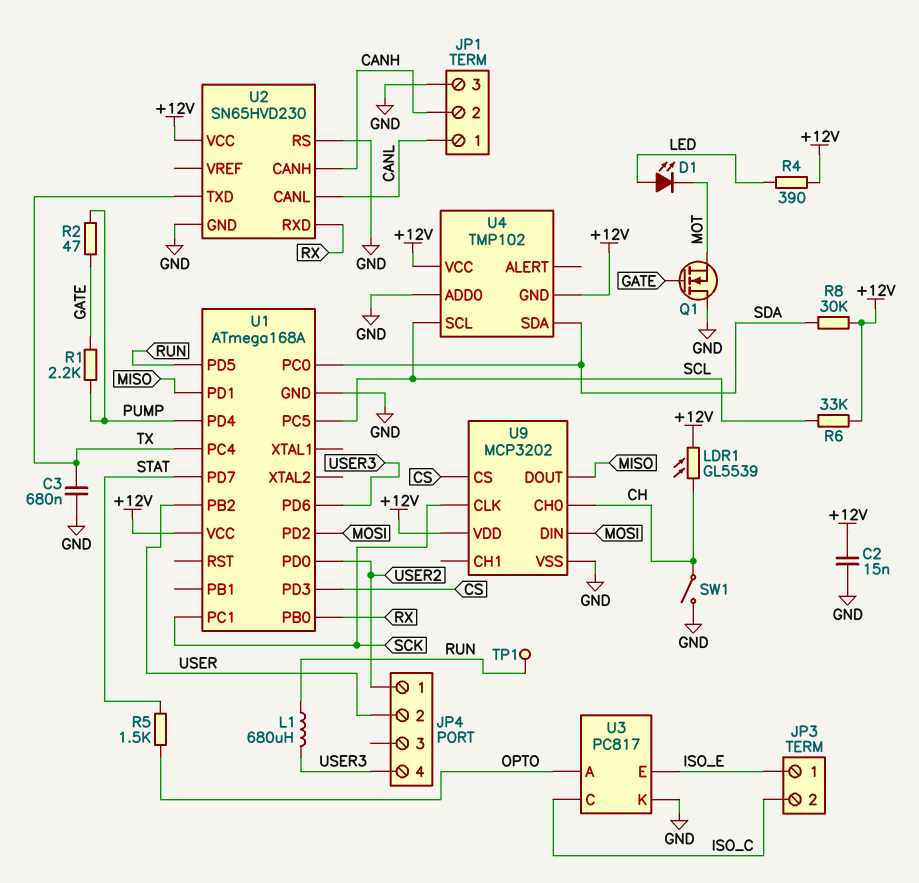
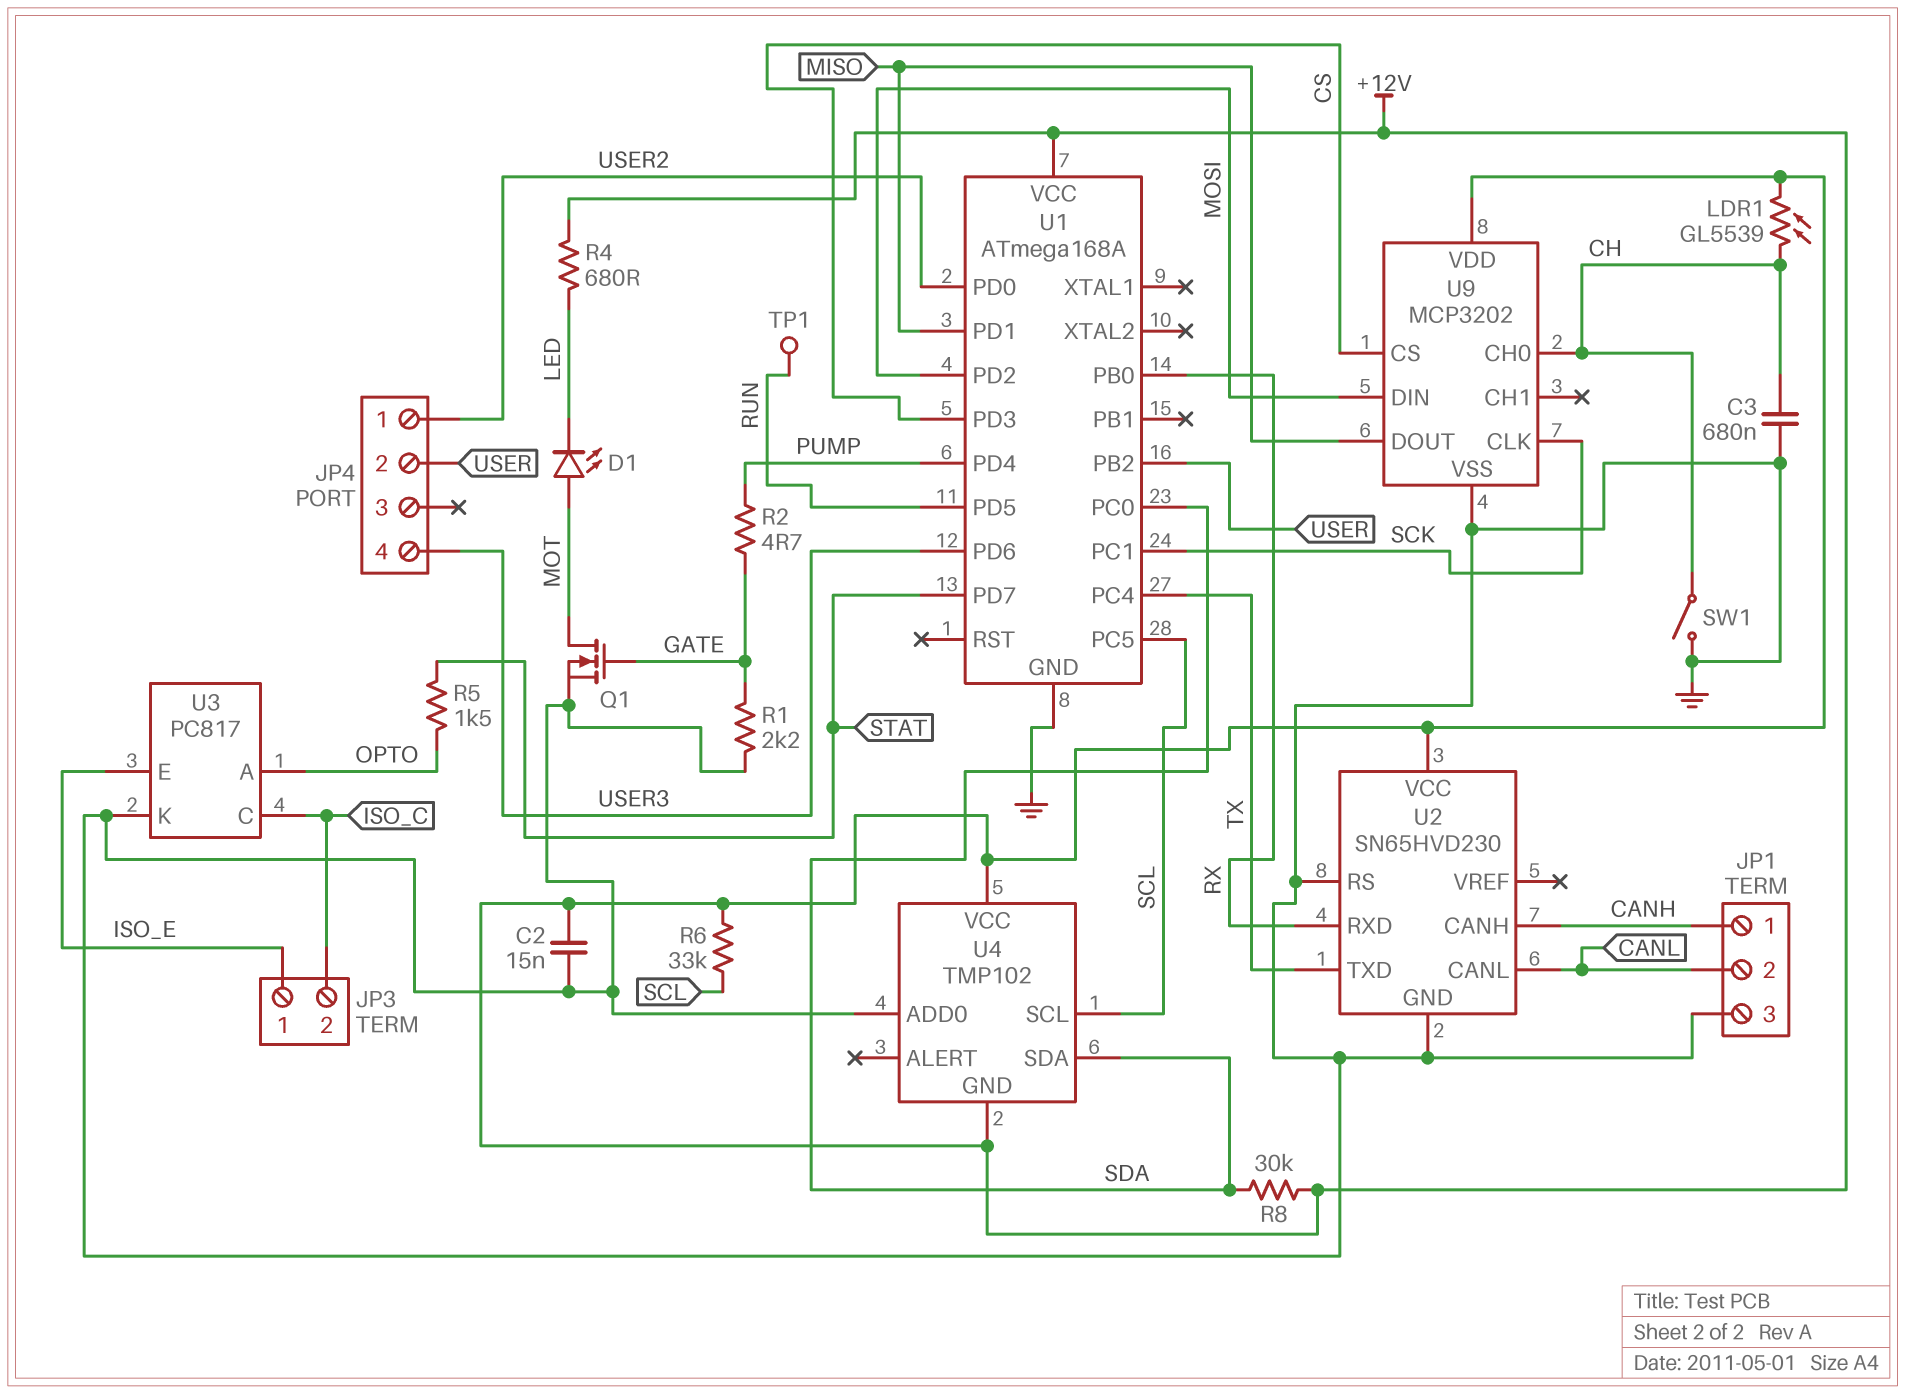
C3: 680nF (GND, TX) -> 680nF (CH, GND)
D1: LED (A LED, K MOT) -> LED (A MOT, K LED)
JP1 pin 1: CANL -> CANH
JP1 pin 2: CANH -> CANL
L1: 680uH (RUN, USER3) -> none
Q1: NMOS (G GATE, D GND, S MOT) -> NMOS (G GATE, D MOT, S GND)
R1: 2.2k (GATE, PUMP) -> 2.2k (GATE, GND)
R2: 47 (GATE, PUMP) -> 4.7 (GATE, PUMP)
R4: 390 (+12V, LED) -> 680 (+12V, LED)

